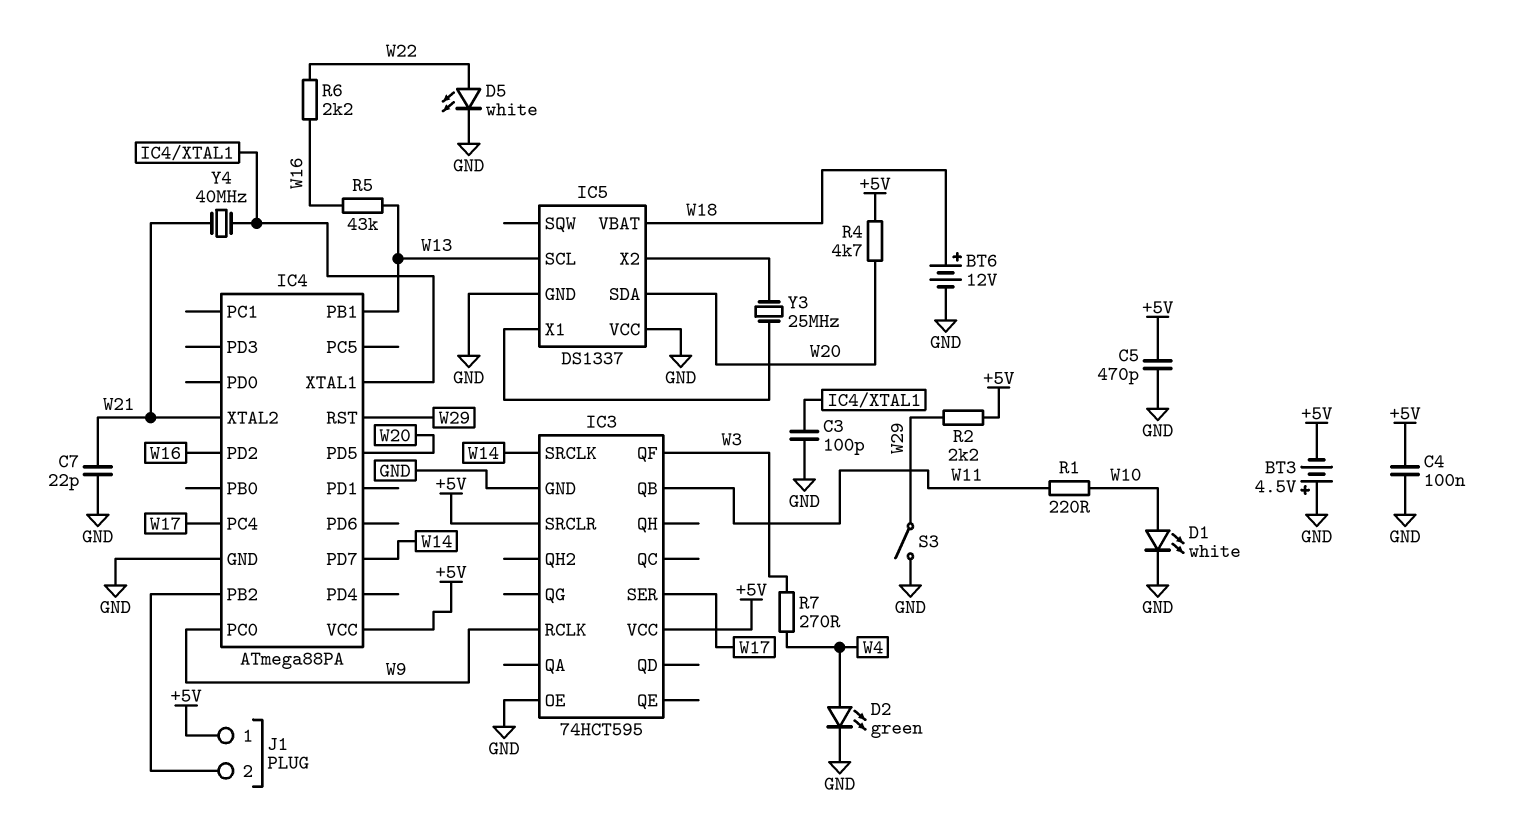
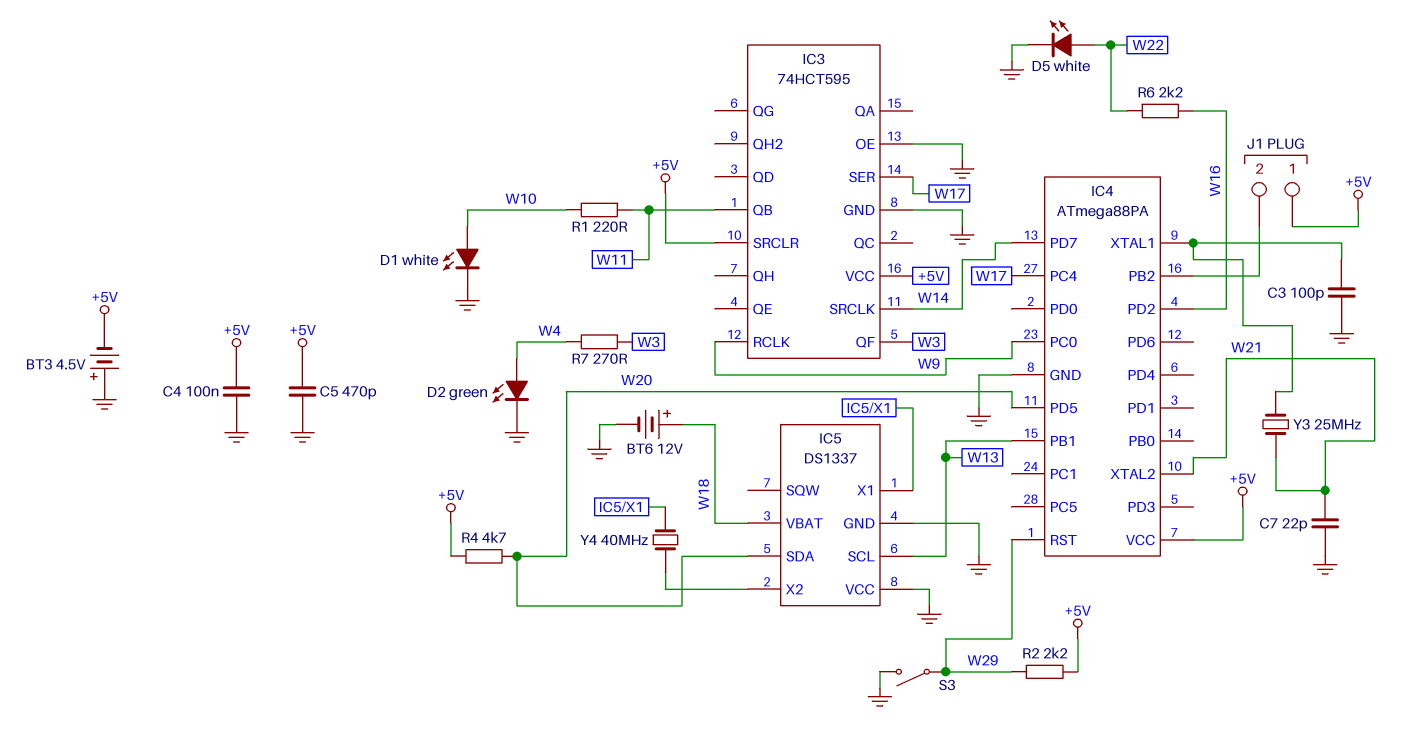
R5: 43k (W13, W16) -> none
Y3: 25MHz (IC5/X1, IC5/X2) -> 25MHz (IC4/XTAL1, W21)
Y4: 40MHz (IC4/XTAL1, W21) -> 40MHz (IC5/X1, IC5/X2)

